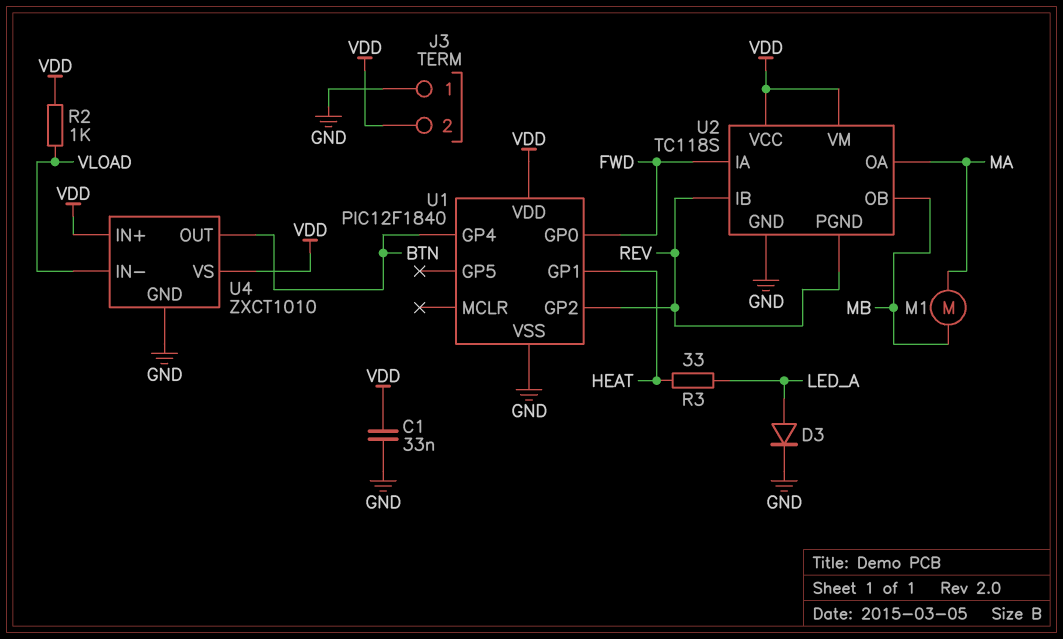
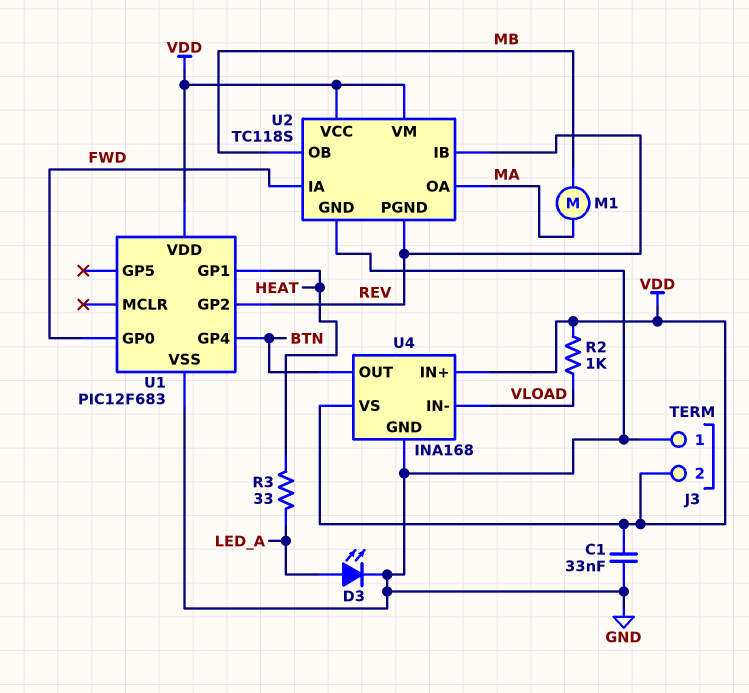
D3: diode (A LED_A, K GND) -> LED (A LED_A, K GND)
U1: PIC12F1840 -> PIC12F683
U4: ZXCT1010 -> INA168

